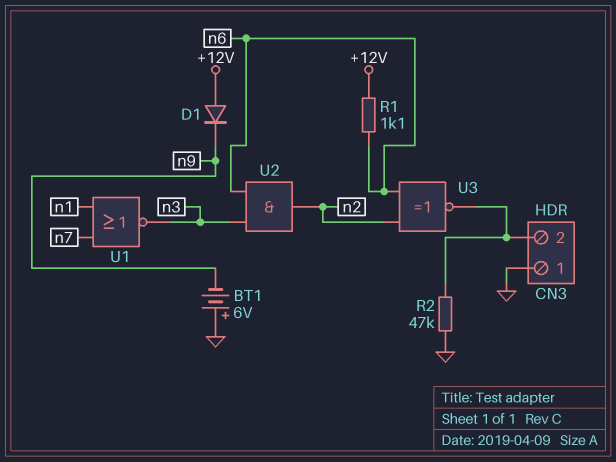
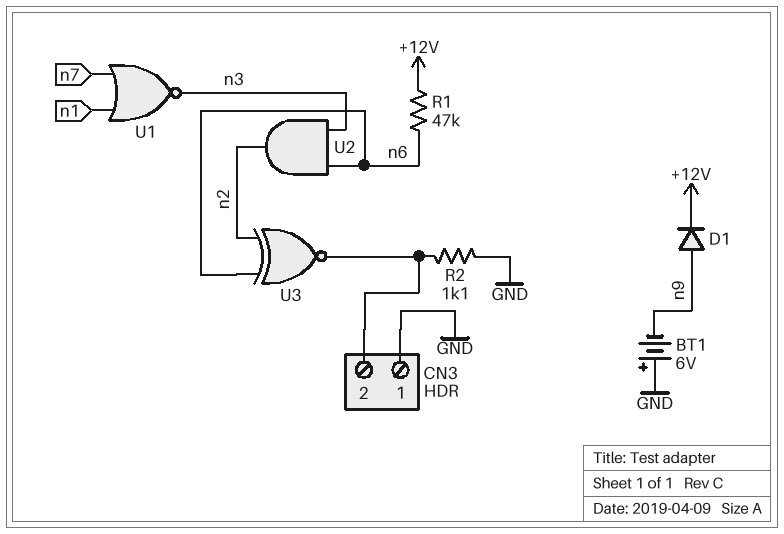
D1: diode (A +12V, K n9) -> diode (A n9, K +12V)
R1: 1.1k (+12V, n6) -> 47k (+12V, n6)
R2: 47k (CN3/2, GND) -> 1.1k (CN3/2, GND)

